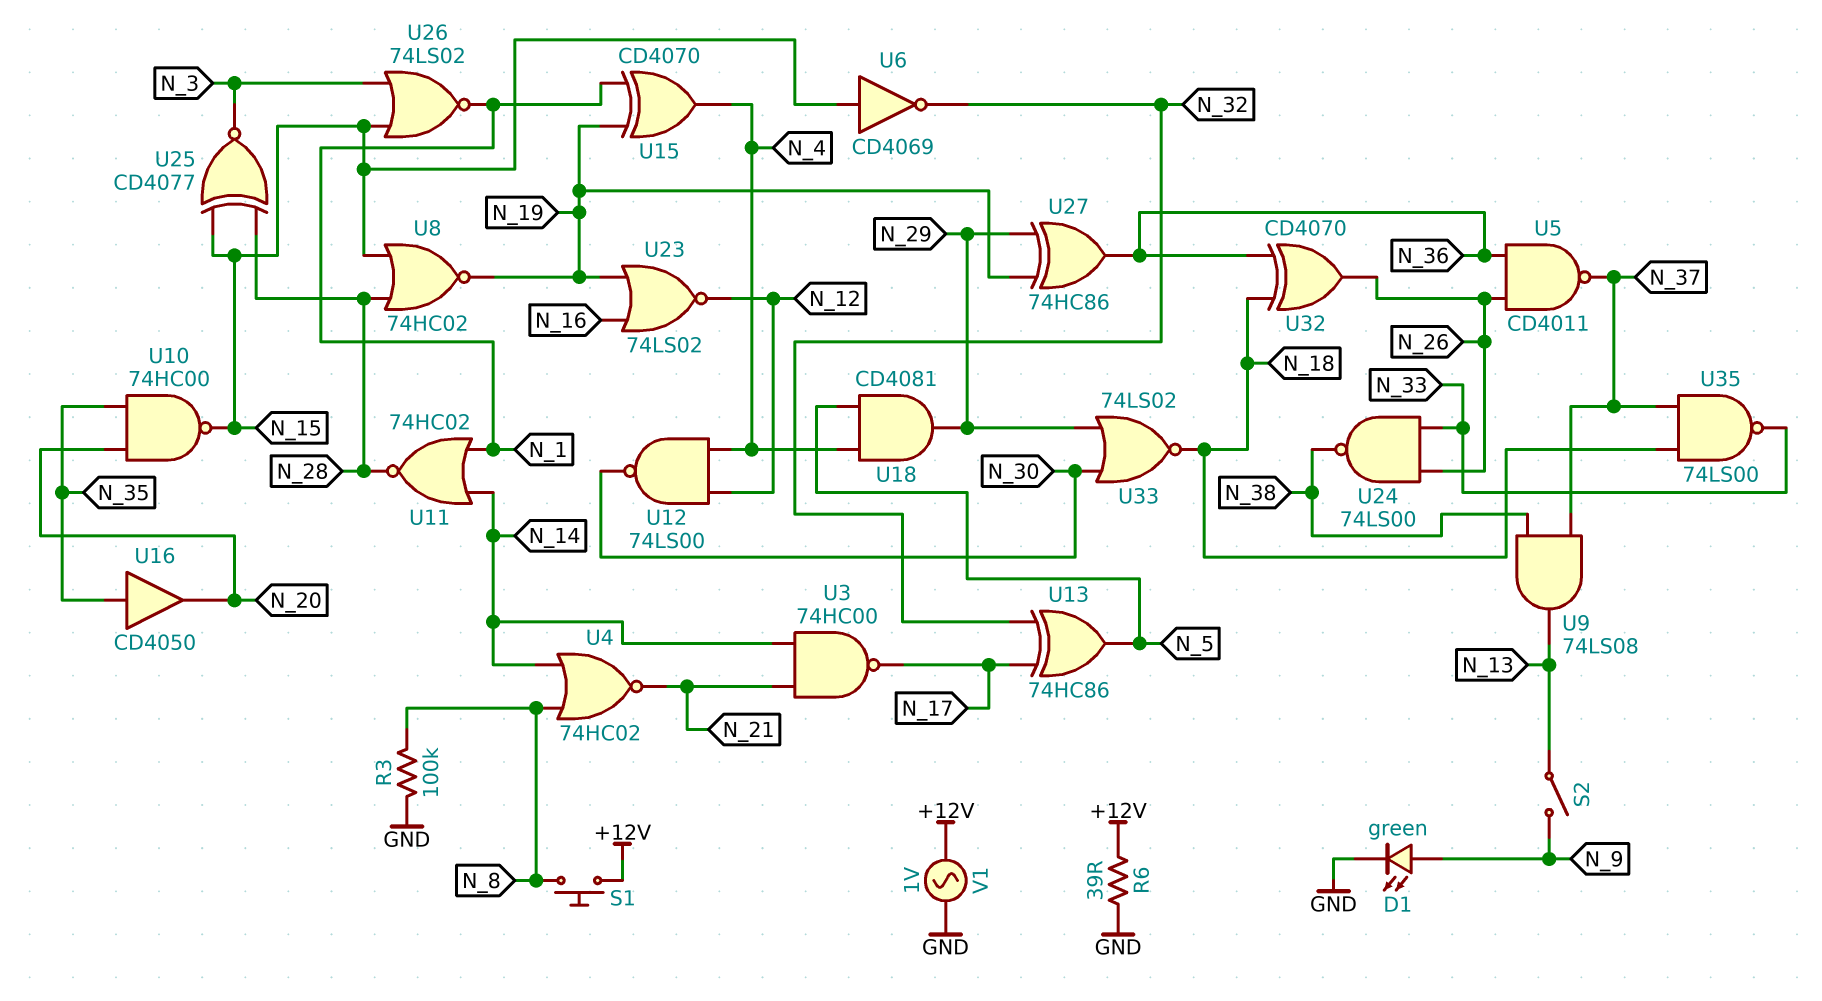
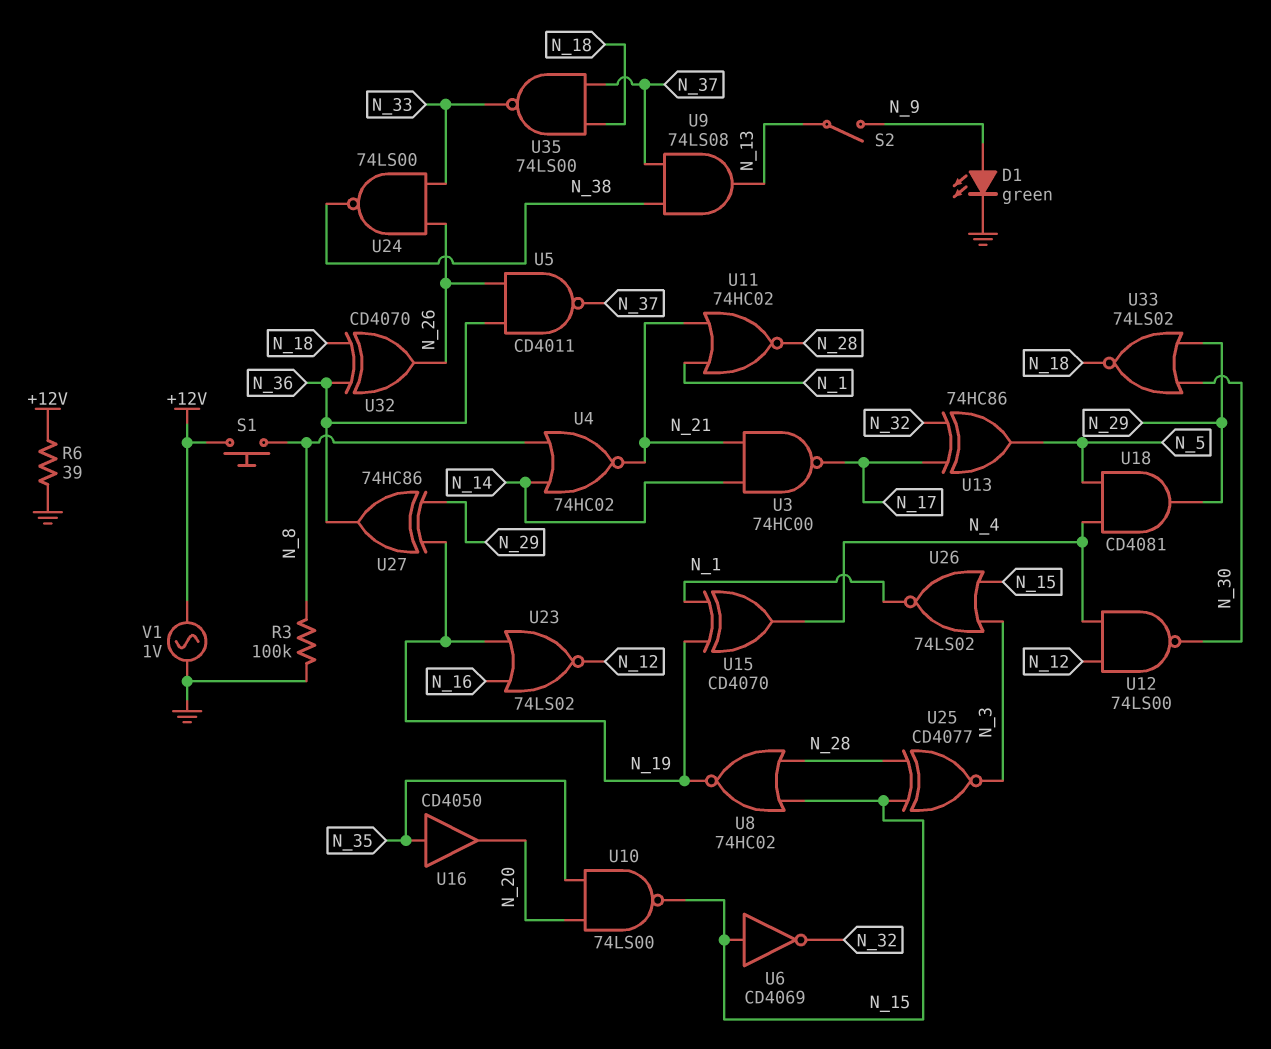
U10: NAND 74HC00 (in N_20, in N_35, out N_15) -> NAND 74LS00 (in N_20, in N_35, out N_15)
U11: NOR 74HC02 (in N_1, in N_14, out N_28) -> NOR 74HC02 (in N_1, in N_21, out N_28)

